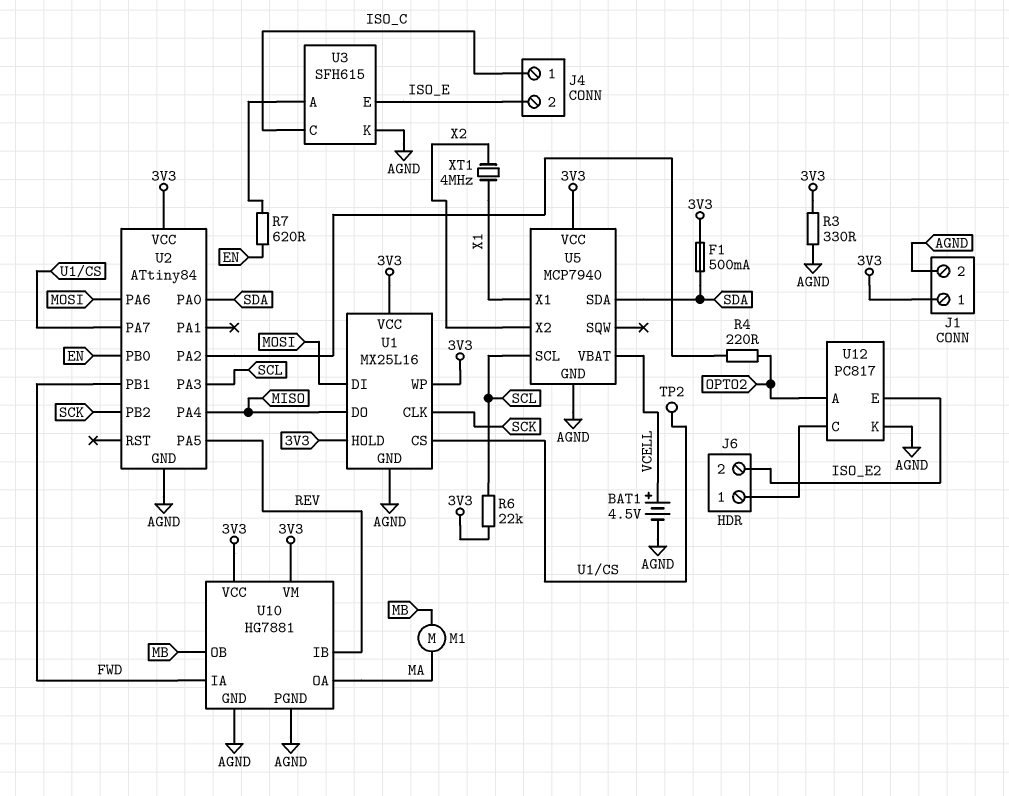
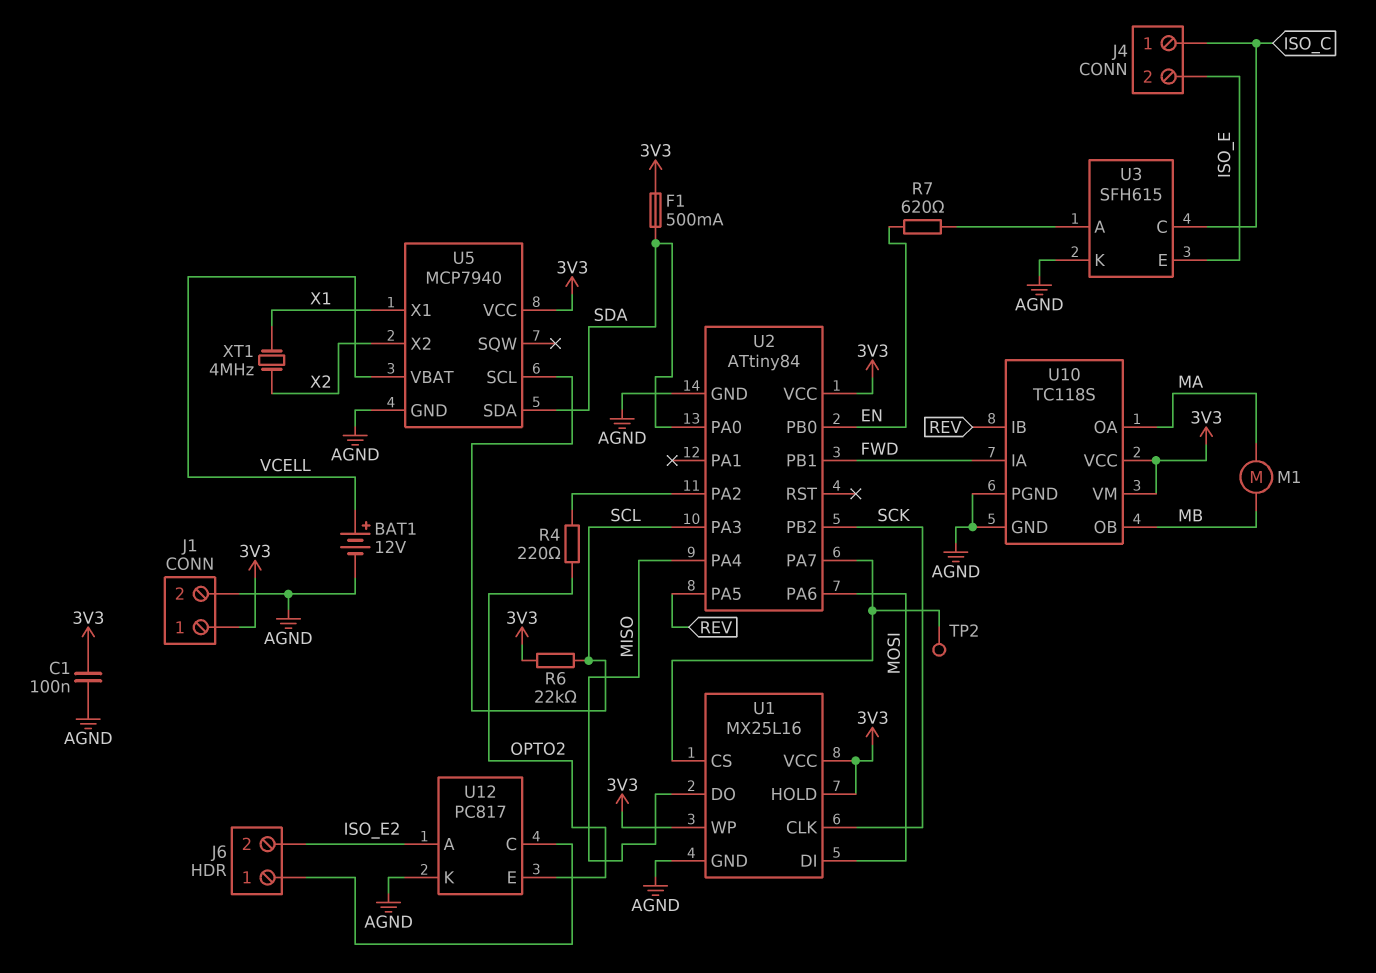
BAT1: 4.5V (plus VCELL, minus AGND) -> 12V (plus VCELL, minus AGND)
C1: none -> 100nF (3V3, AGND)
R3: 330 (3V3, AGND) -> none
U10: HG7881 -> TC118S
U12 pin A: OPTO2 -> ISO_E2
U12 pin E: ISO_E2 -> OPTO2

